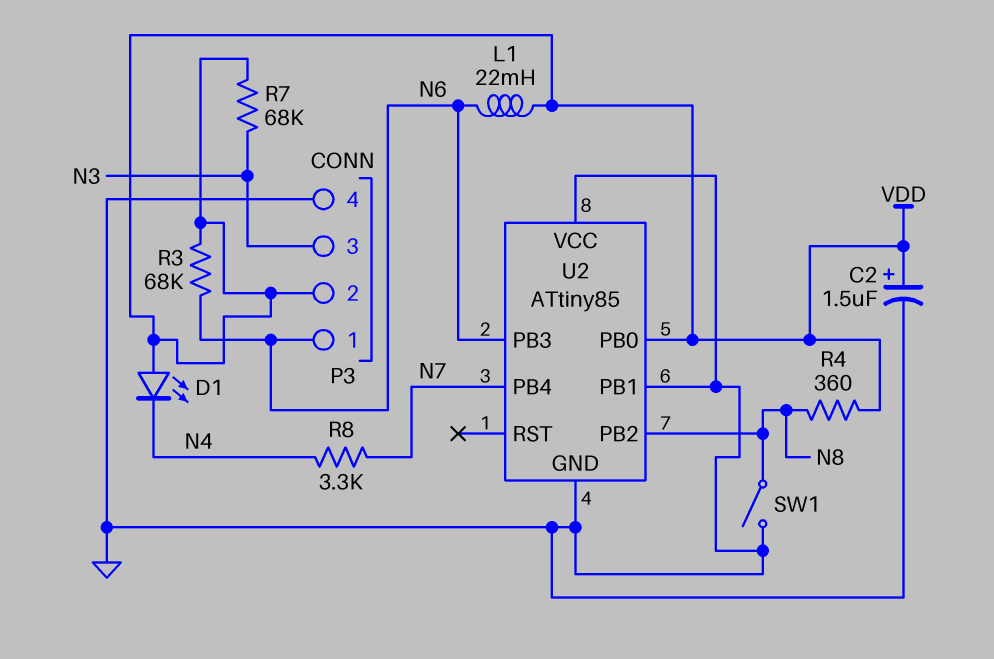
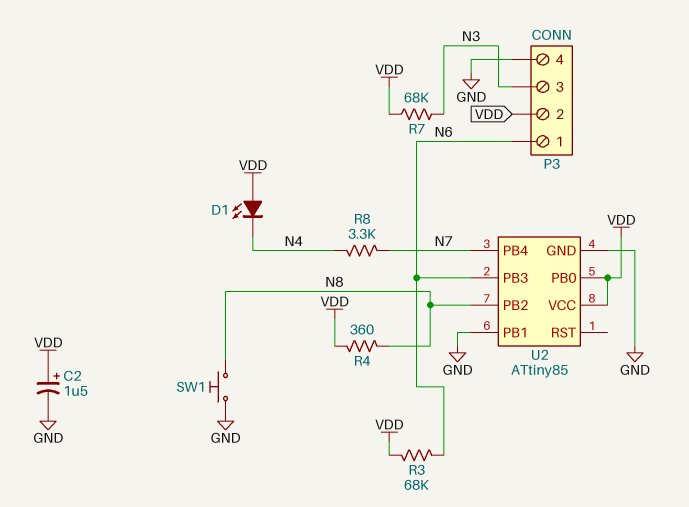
L1: 22mH (N6, VDD) -> none
SW1: switch (GND, N8) -> button (GND, N8)
U2 pin VCC: GND -> VDD

